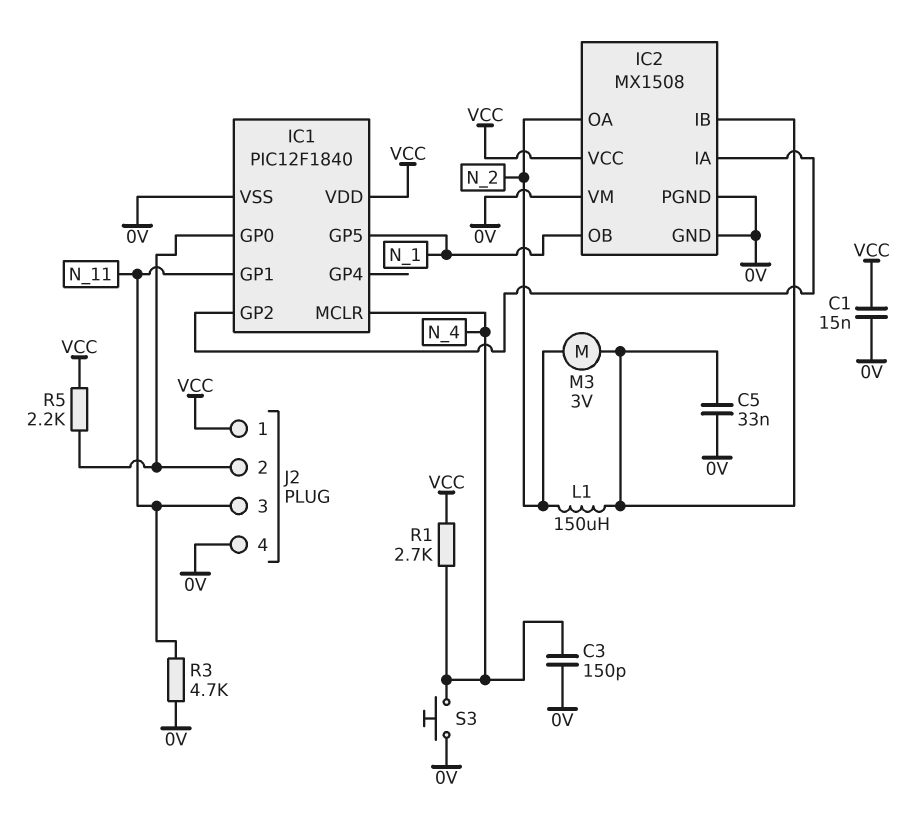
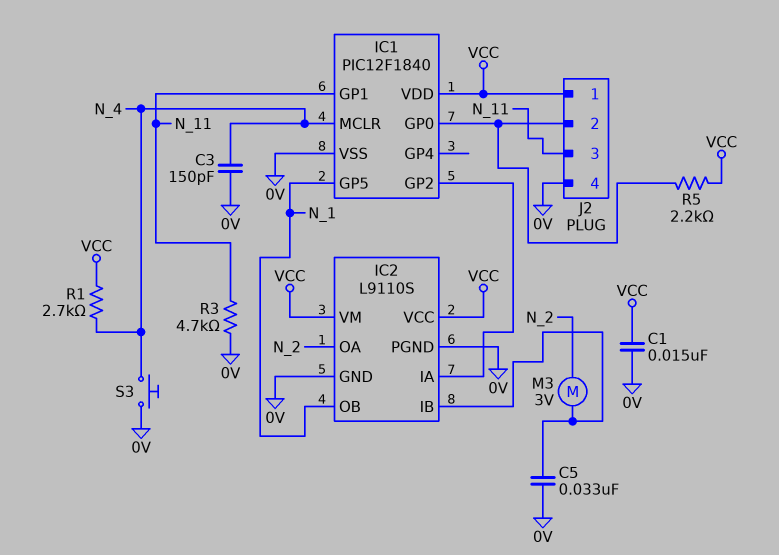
IC2: MX1508 -> L9110S
IC2 pin VM: 0V -> VCC
L1: 150uH (IC2/IB, N_2) -> none

